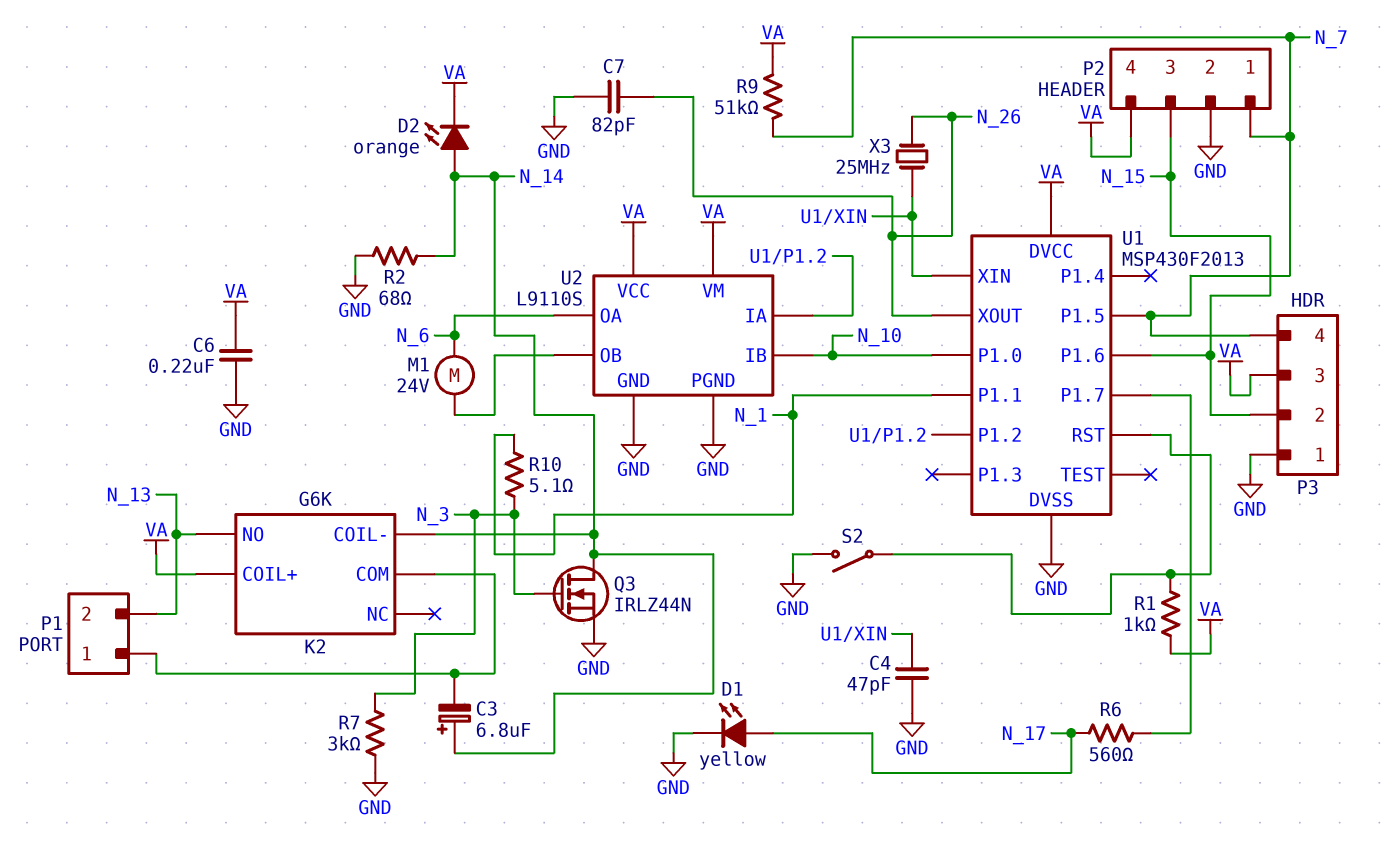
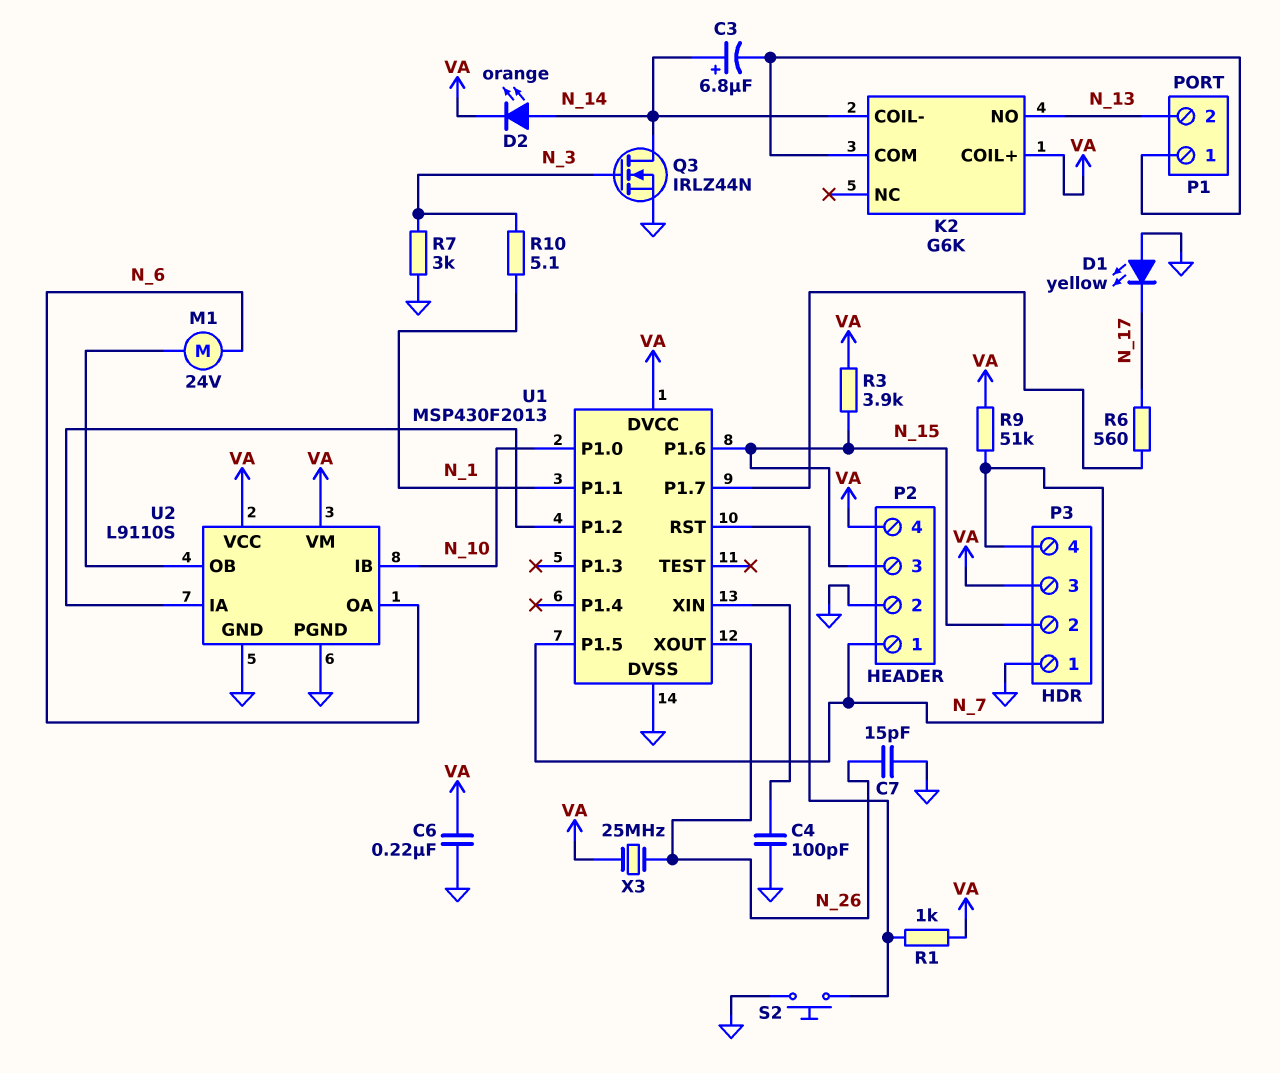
C4: 47pF (GND, U1/XIN) -> 100pF (GND, U1/XIN)
C7: 82pF (GND, N_26) -> 15pF (GND, N_26)
D1: LED yellow (A N_17, K GND) -> LED yellow (A GND, K N_17)
R2: 68 (GND, N_14) -> none
R3: none -> 3.9k (N_15, VA)
S2: switch (GND, U1/RST) -> button (GND, U1/RST)
X3: 25MHz (N_26, U1/XIN) -> 25MHz (N_26, VA)

